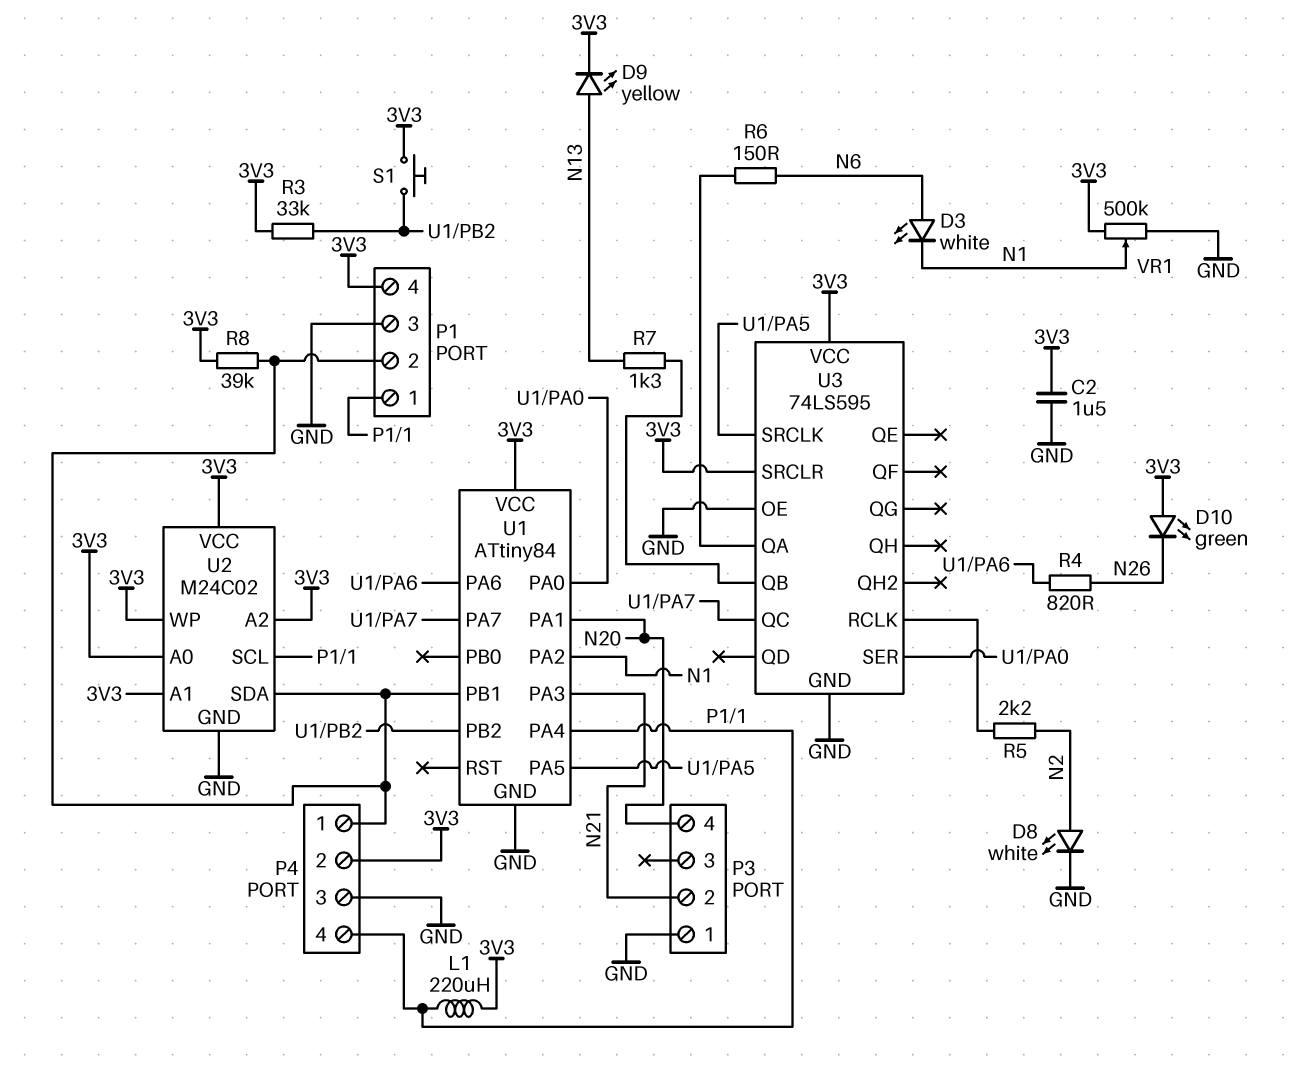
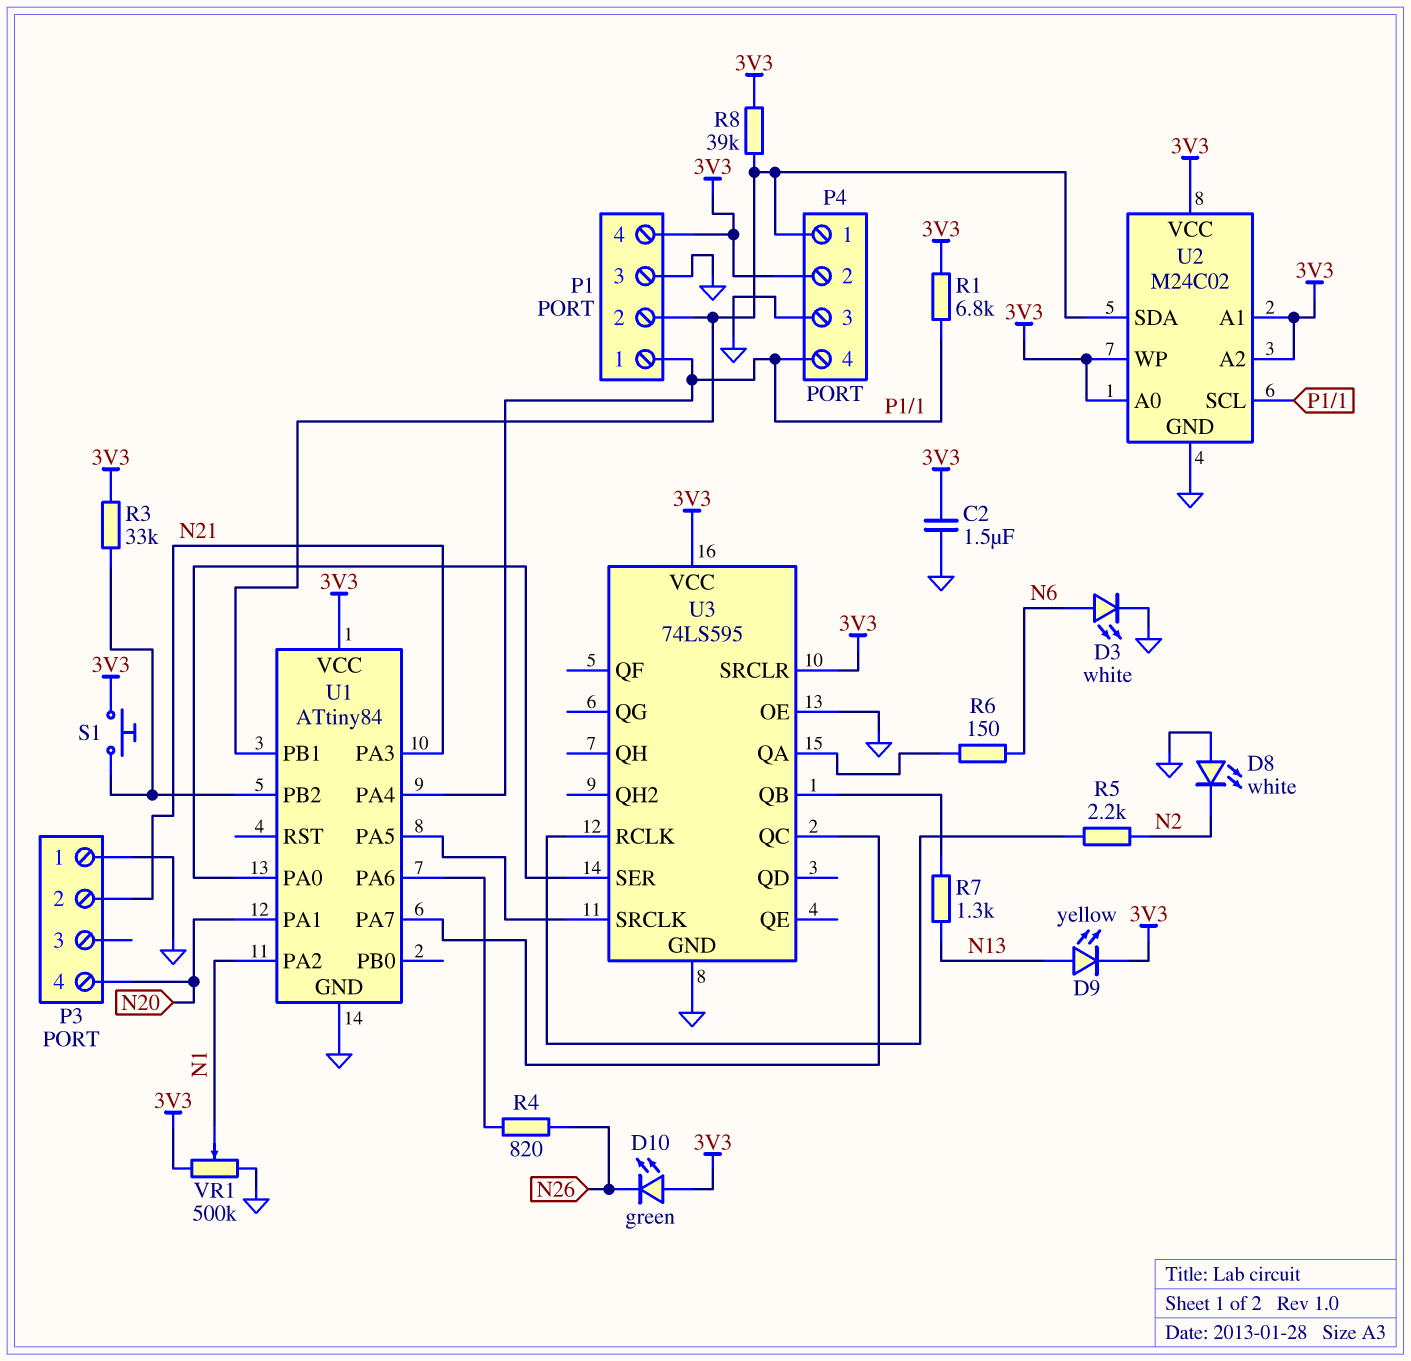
D3: LED white (A N6, K N1) -> LED white (A N6, K GND)
D8: LED white (A N2, K GND) -> LED white (A GND, K N2)
L1: 220uH (3V3, P1/1) -> none
R1: none -> 6.8k (3V3, P1/1)

